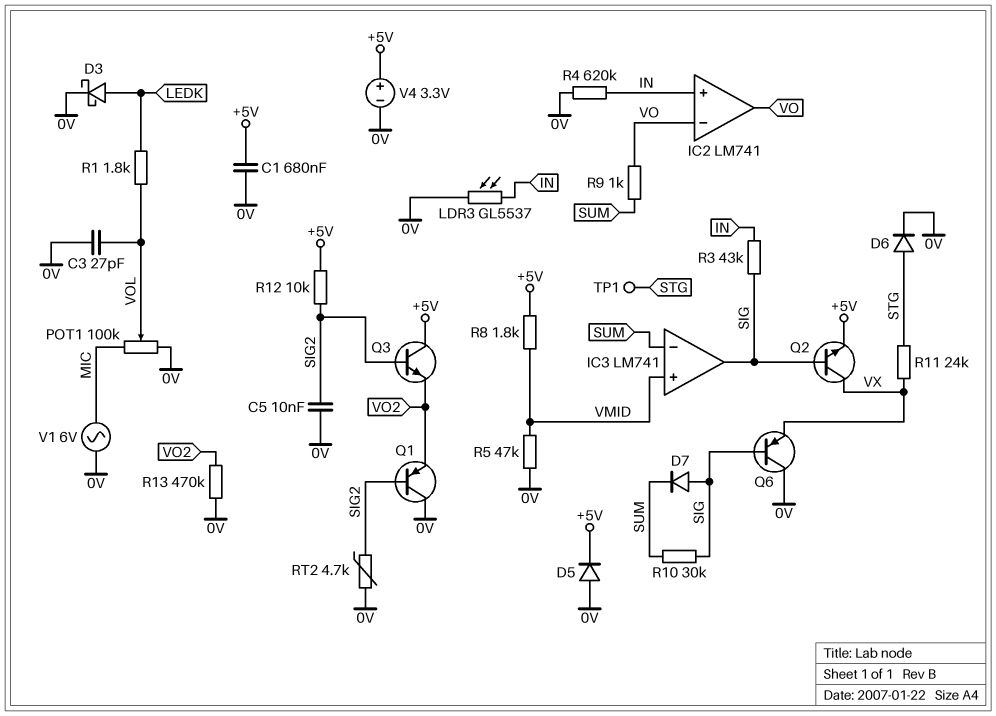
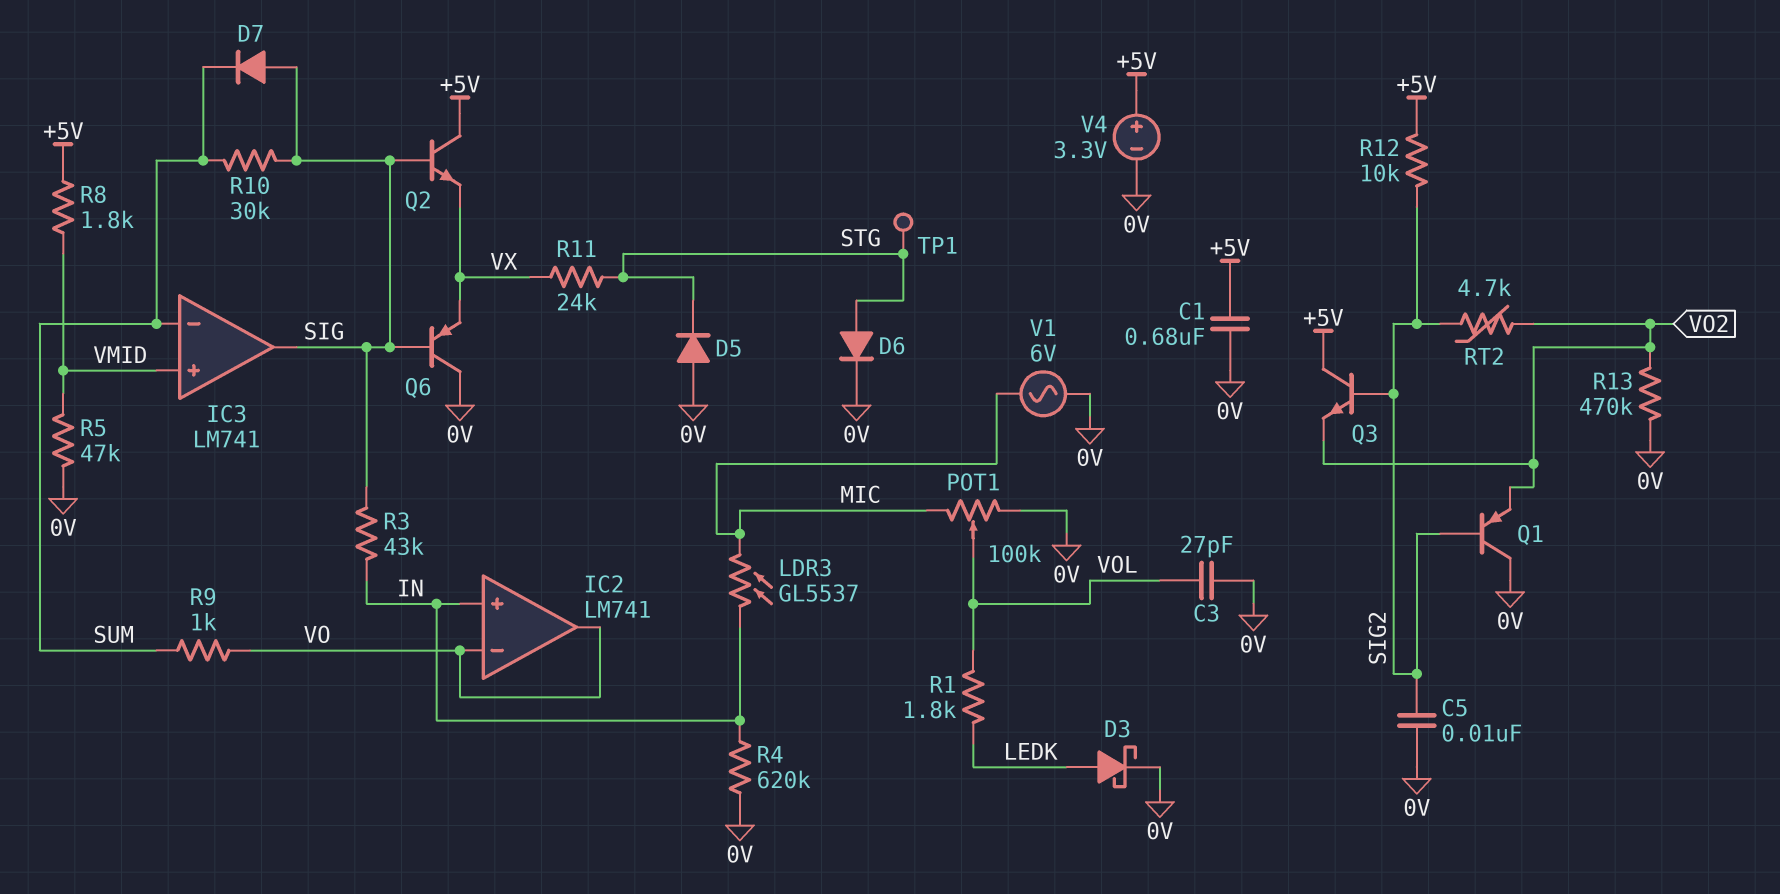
D5: diode (A 0V, K +5V) -> diode (A 0V, K STG)
LDR3: GL5537 (0V, IN) -> GL5537 (IN, MIC)
Q2: NPN (B SIG, C VX, E +5V) -> NPN (B SIG, C +5V, E VX)
RT2: 4.7k (0V, SIG2) -> 4.7k (SIG2, VO2)

